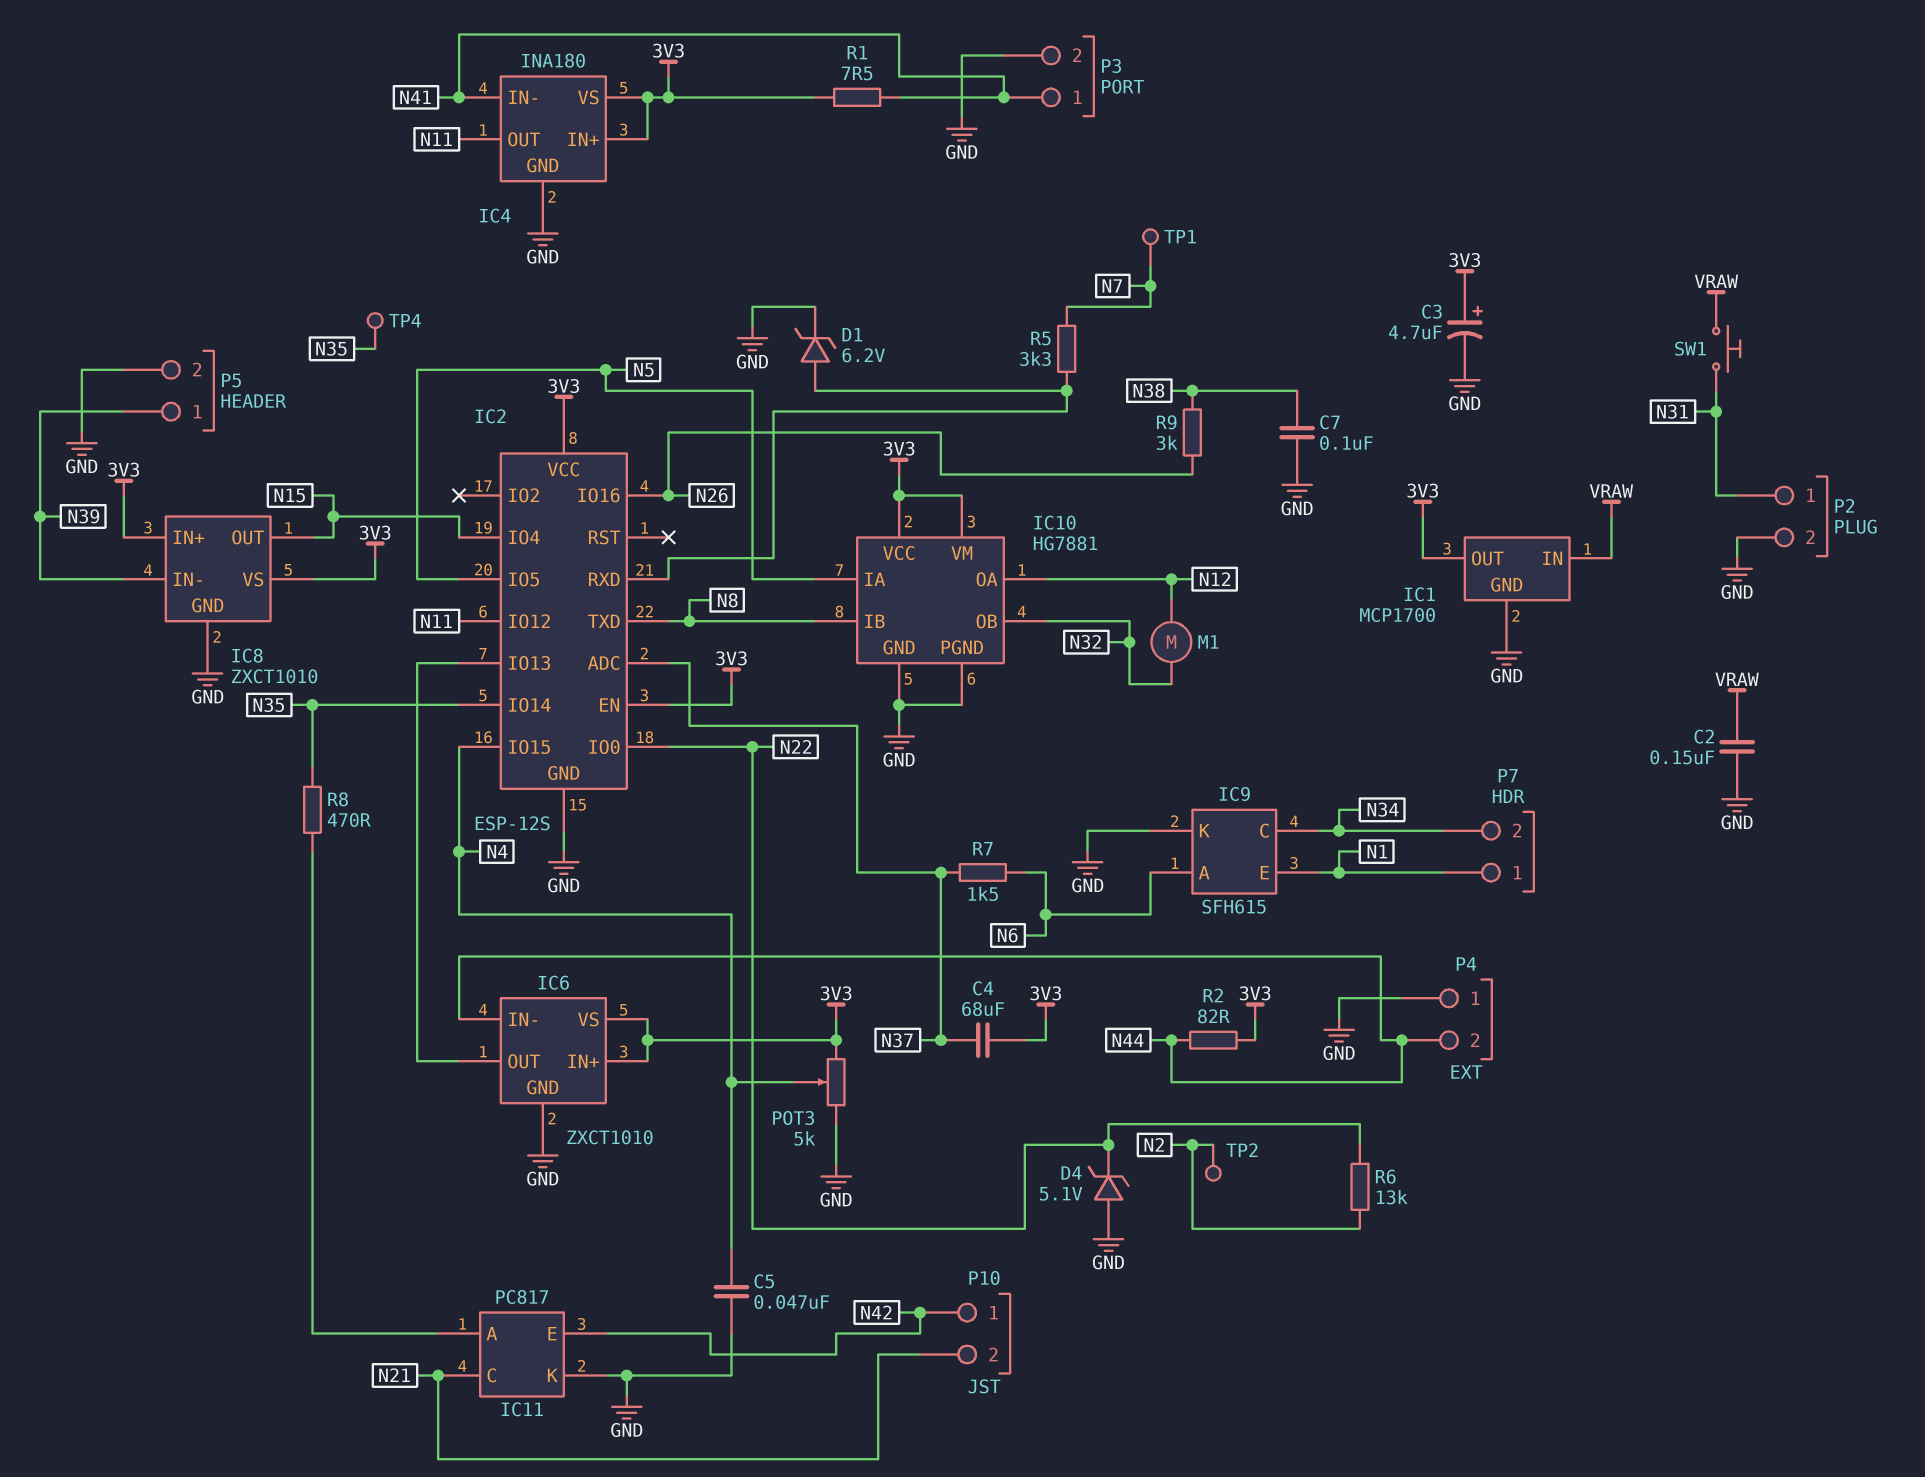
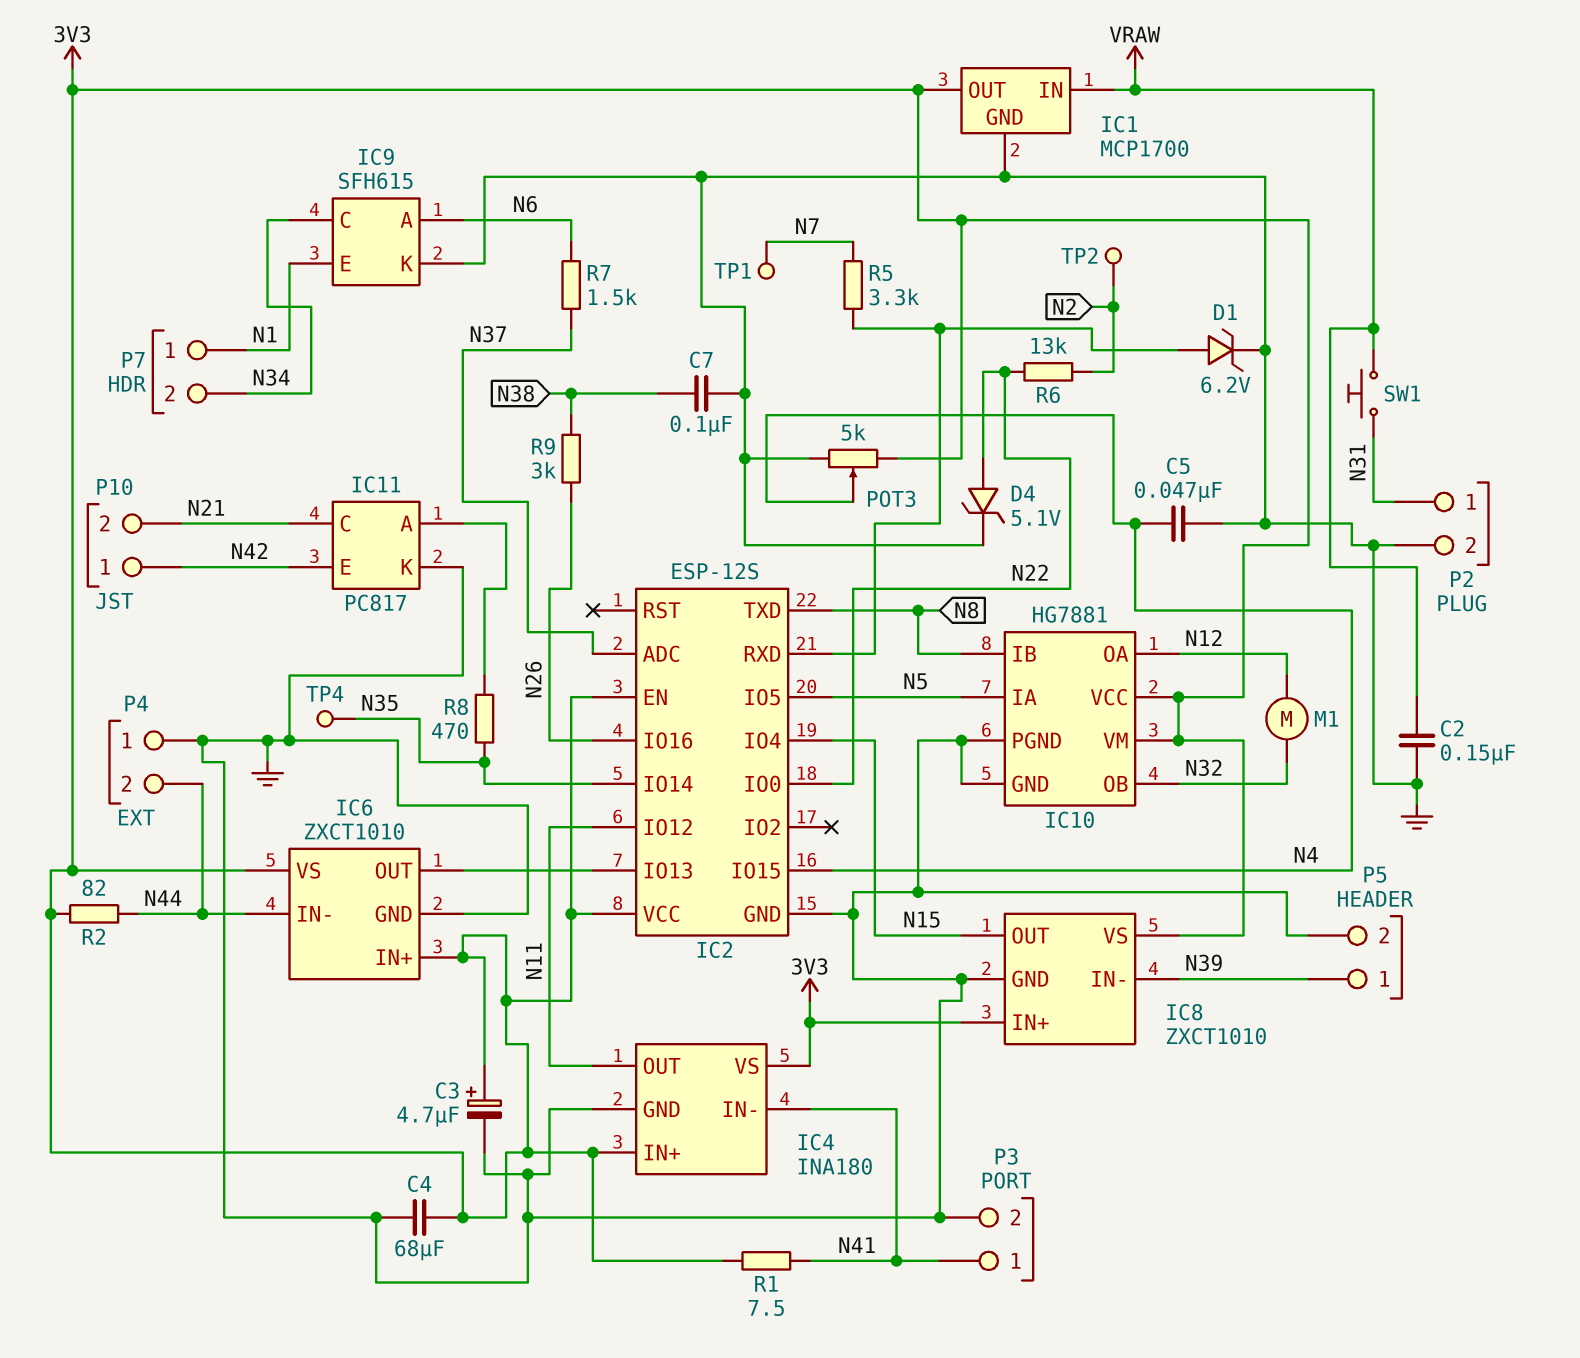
C4: 68uF (3V3, N37) -> 68uF (3V3, GND)
D4: zener 5.1V (A GND, K N22) -> zener 5.1V (A N22, K GND)

